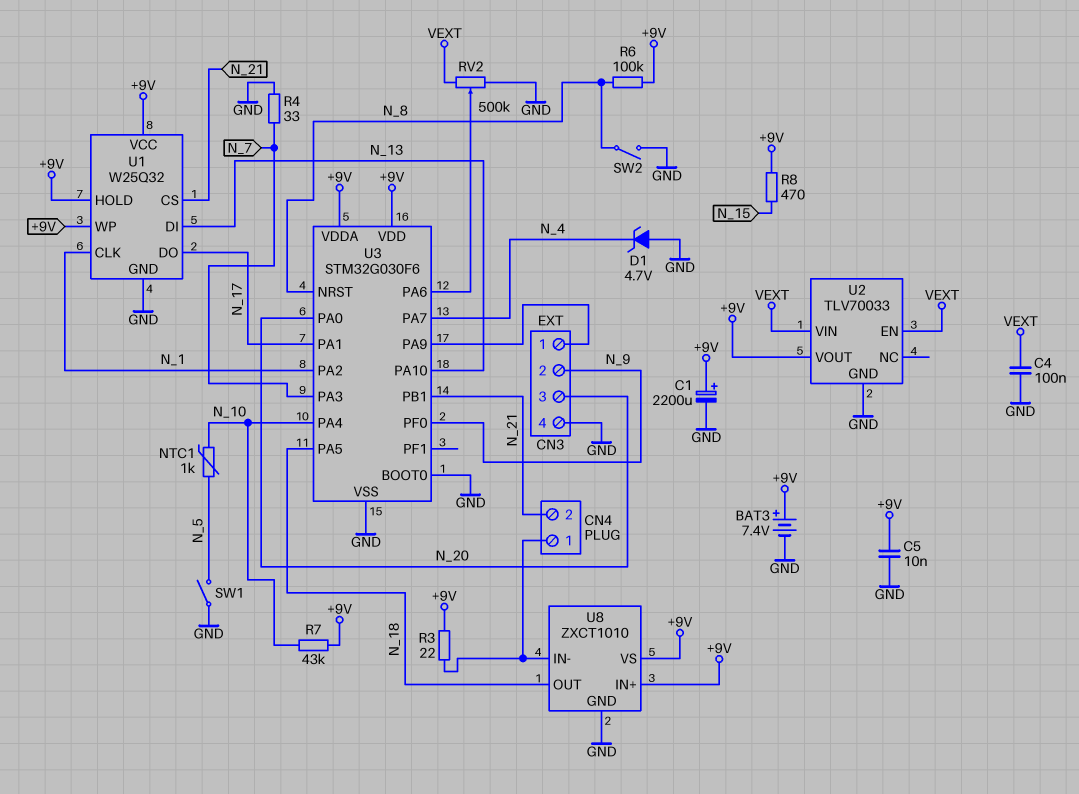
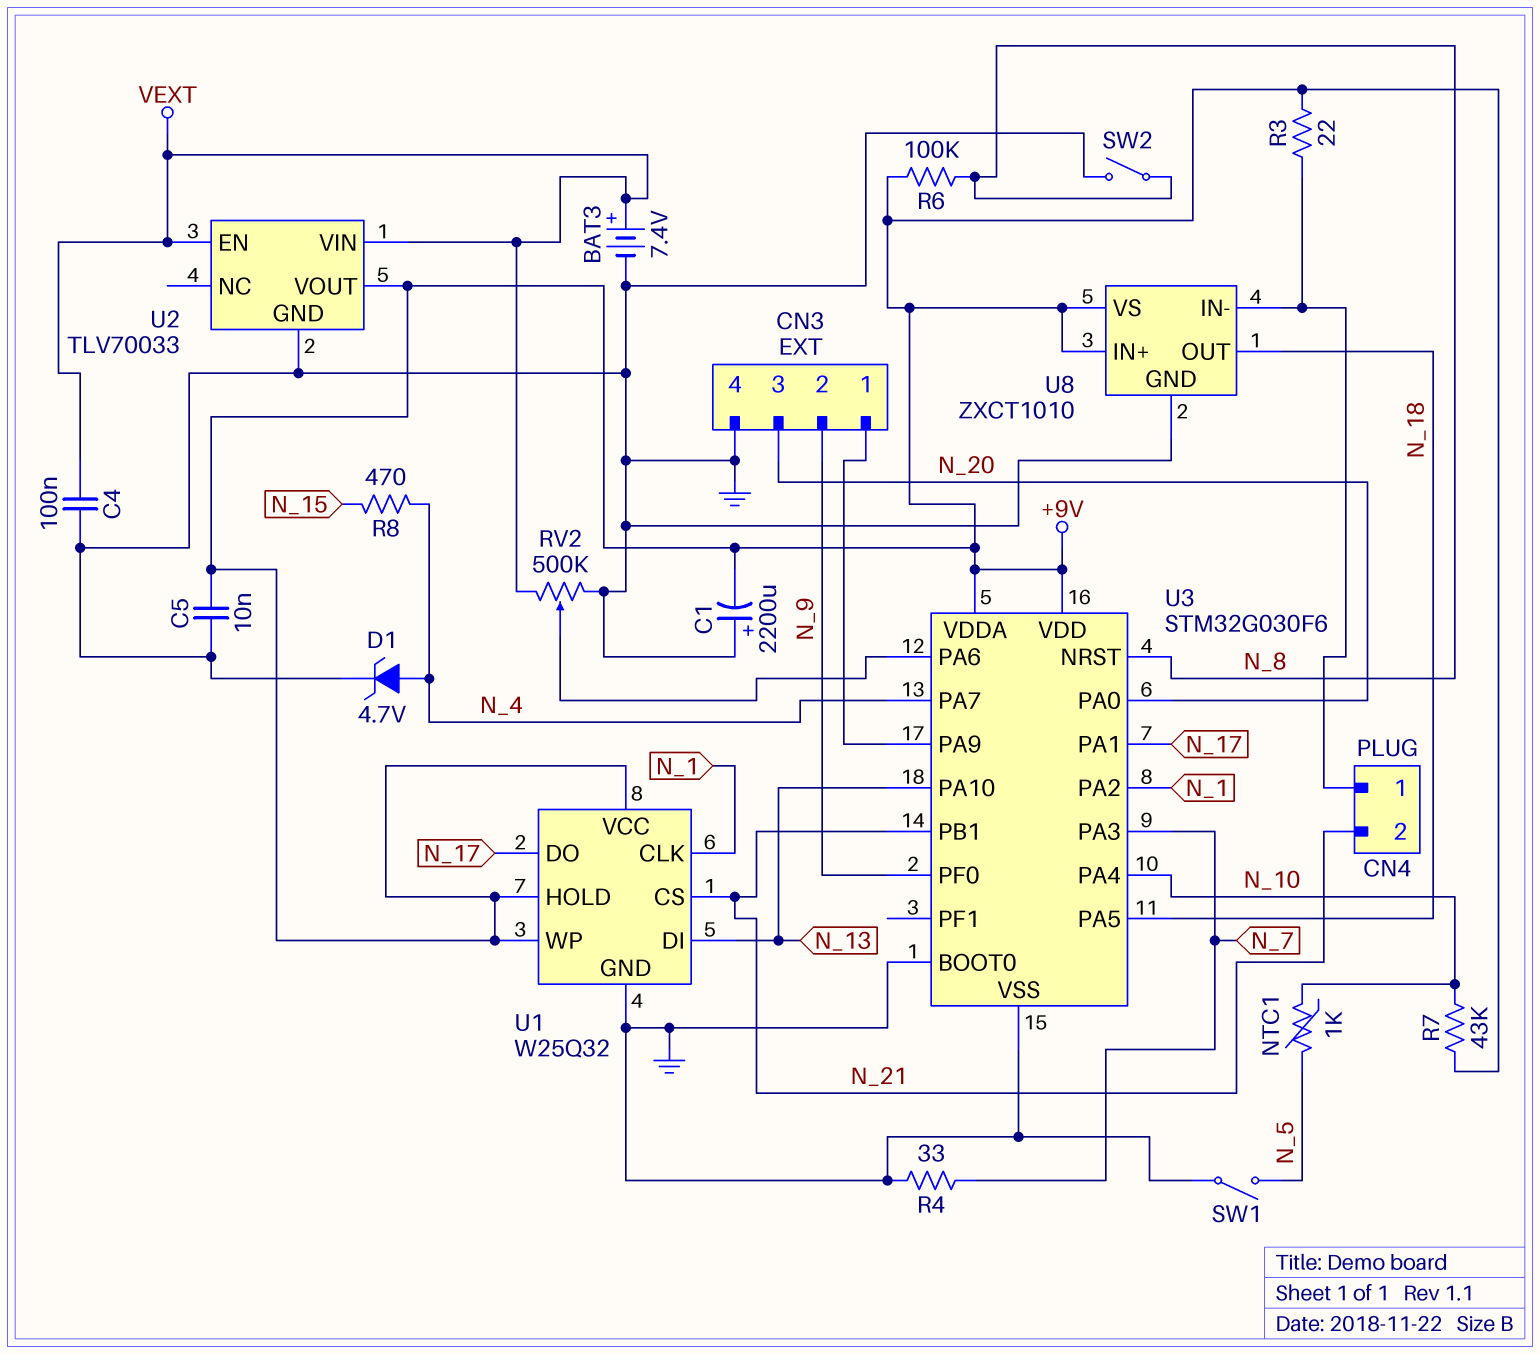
BAT3: 7.4V (plus +9V, minus GND) -> 7.4V (plus VEXT, minus GND)
C1: 2200uF (plus +9V, minus GND) -> 2200uF (plus GND, minus +9V)
D1: zener 4.7V (A GND, K N_4) -> zener 4.7V (A N_4, K GND)
R8: 470 (+9V, N_15) -> 470 (N_4, N_15)

